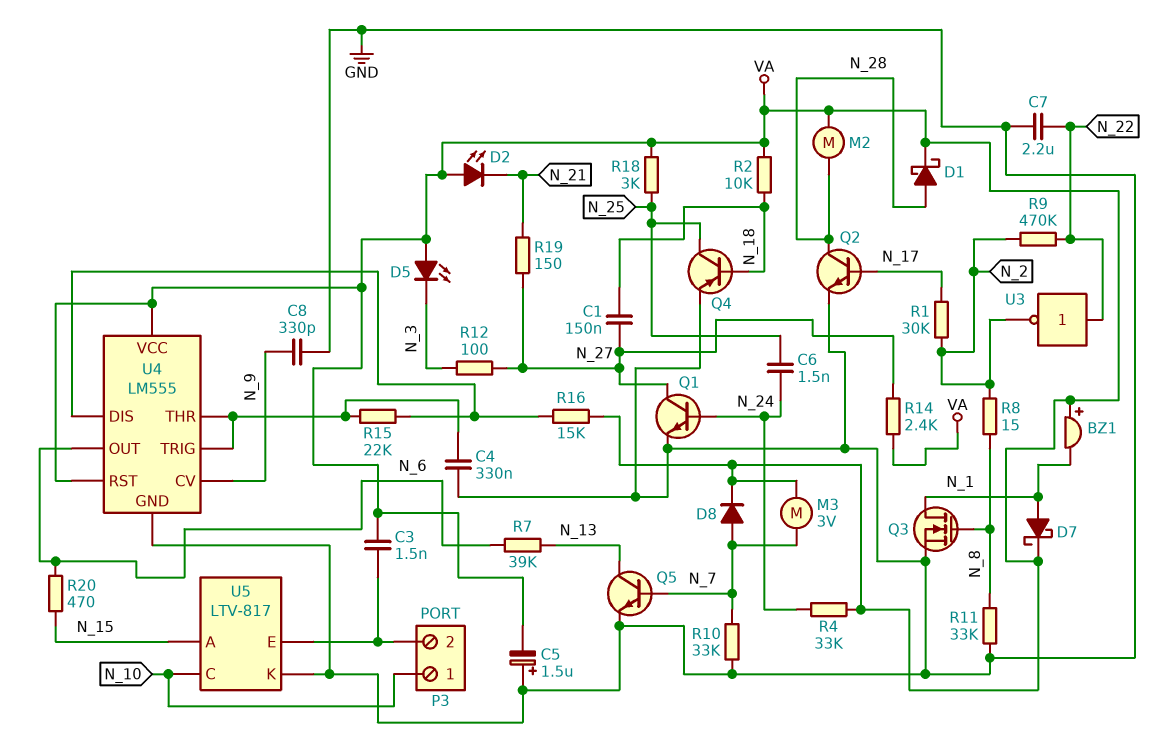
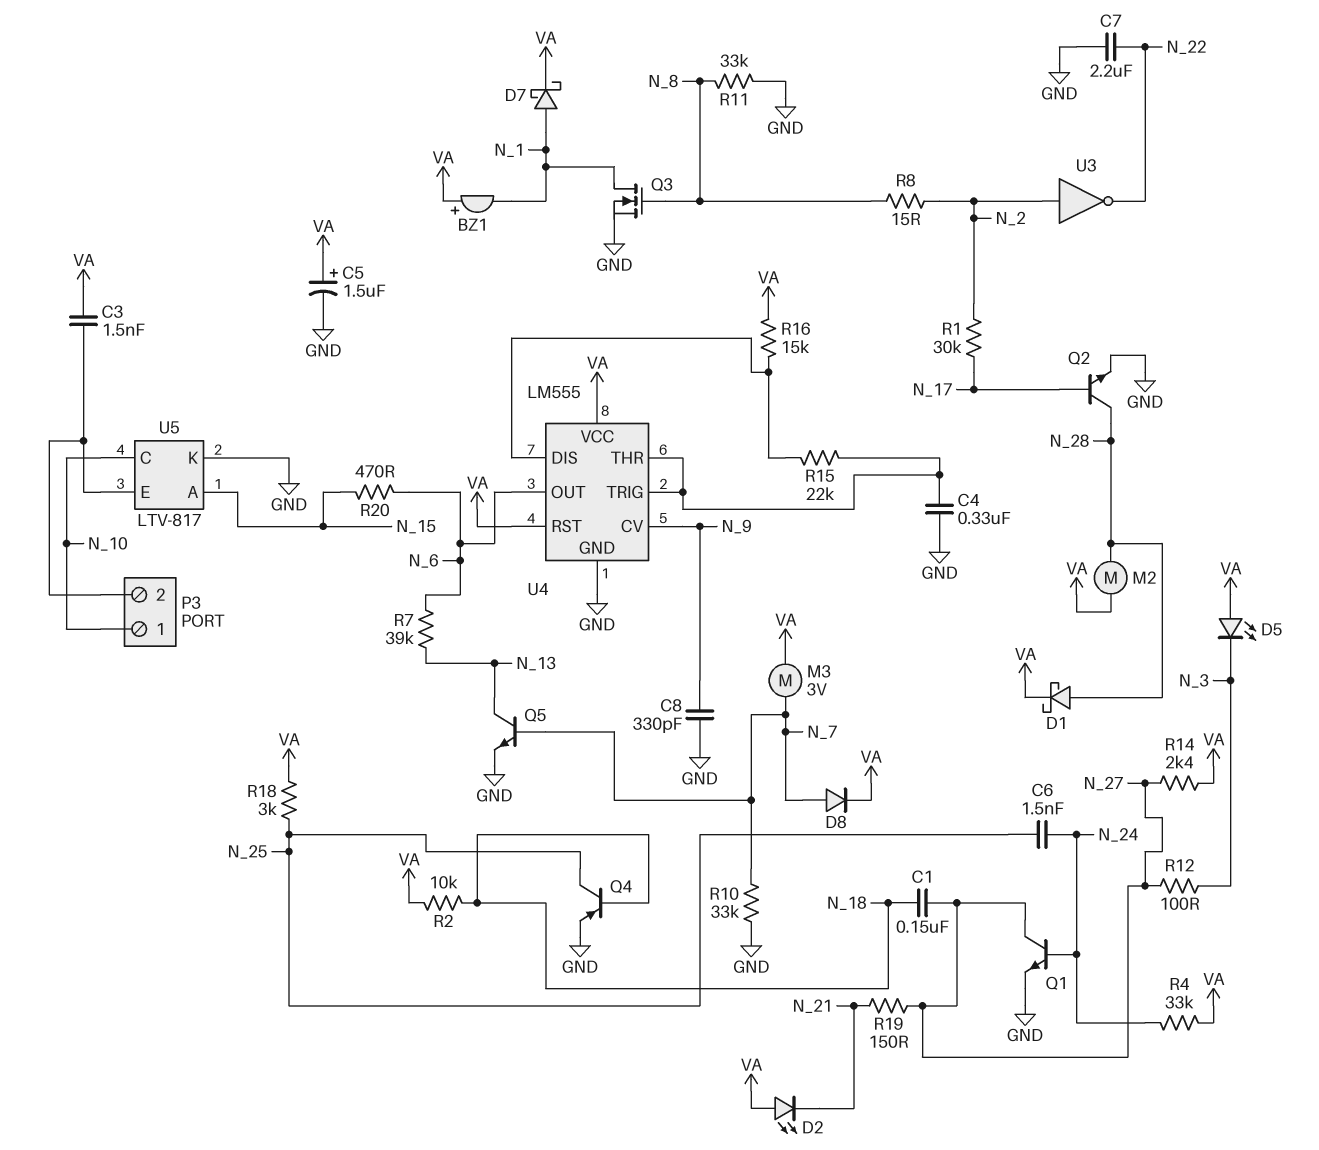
C5: 1.5uF (plus GND, minus VA) -> 1.5uF (plus VA, minus GND)
R9: 470k (N_2, N_22) -> none
U3: NOT (in N_22, out N_2) -> NOT (in N_2, out N_22)

